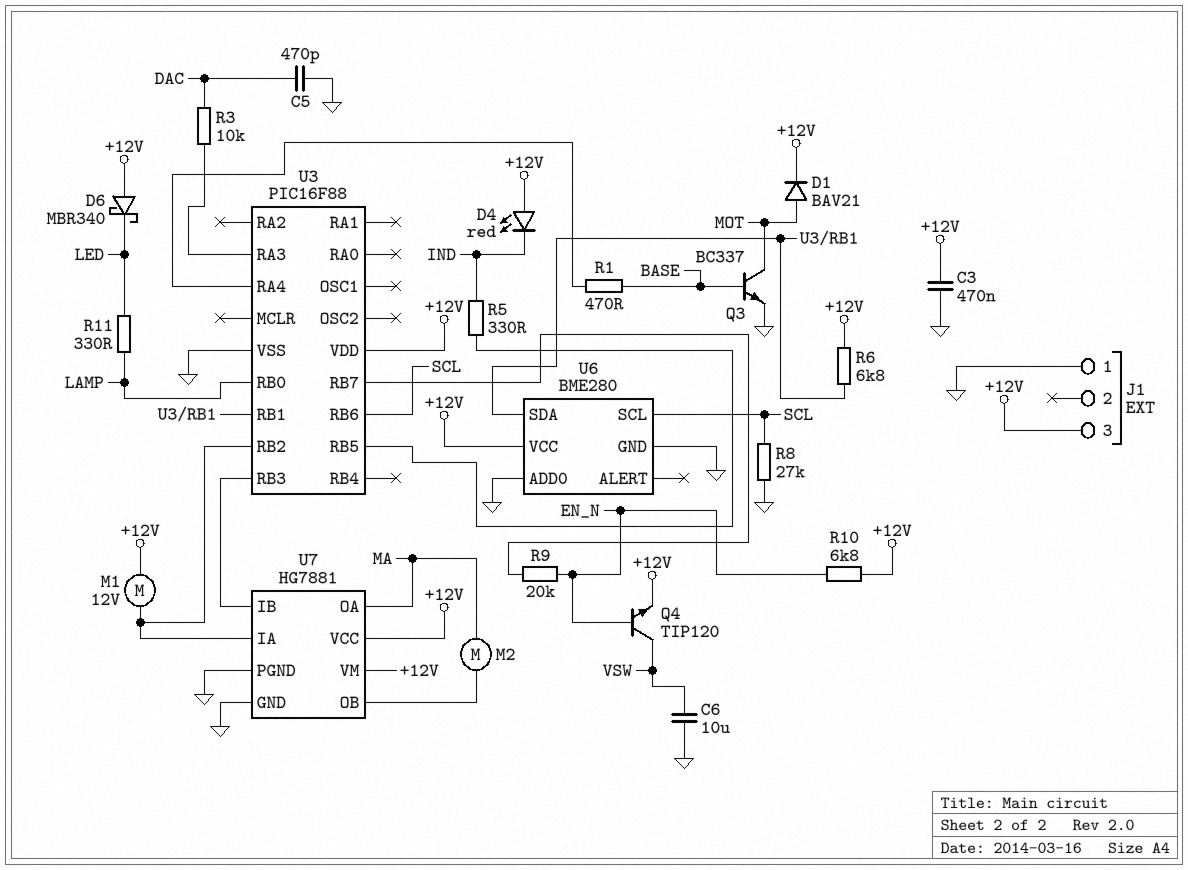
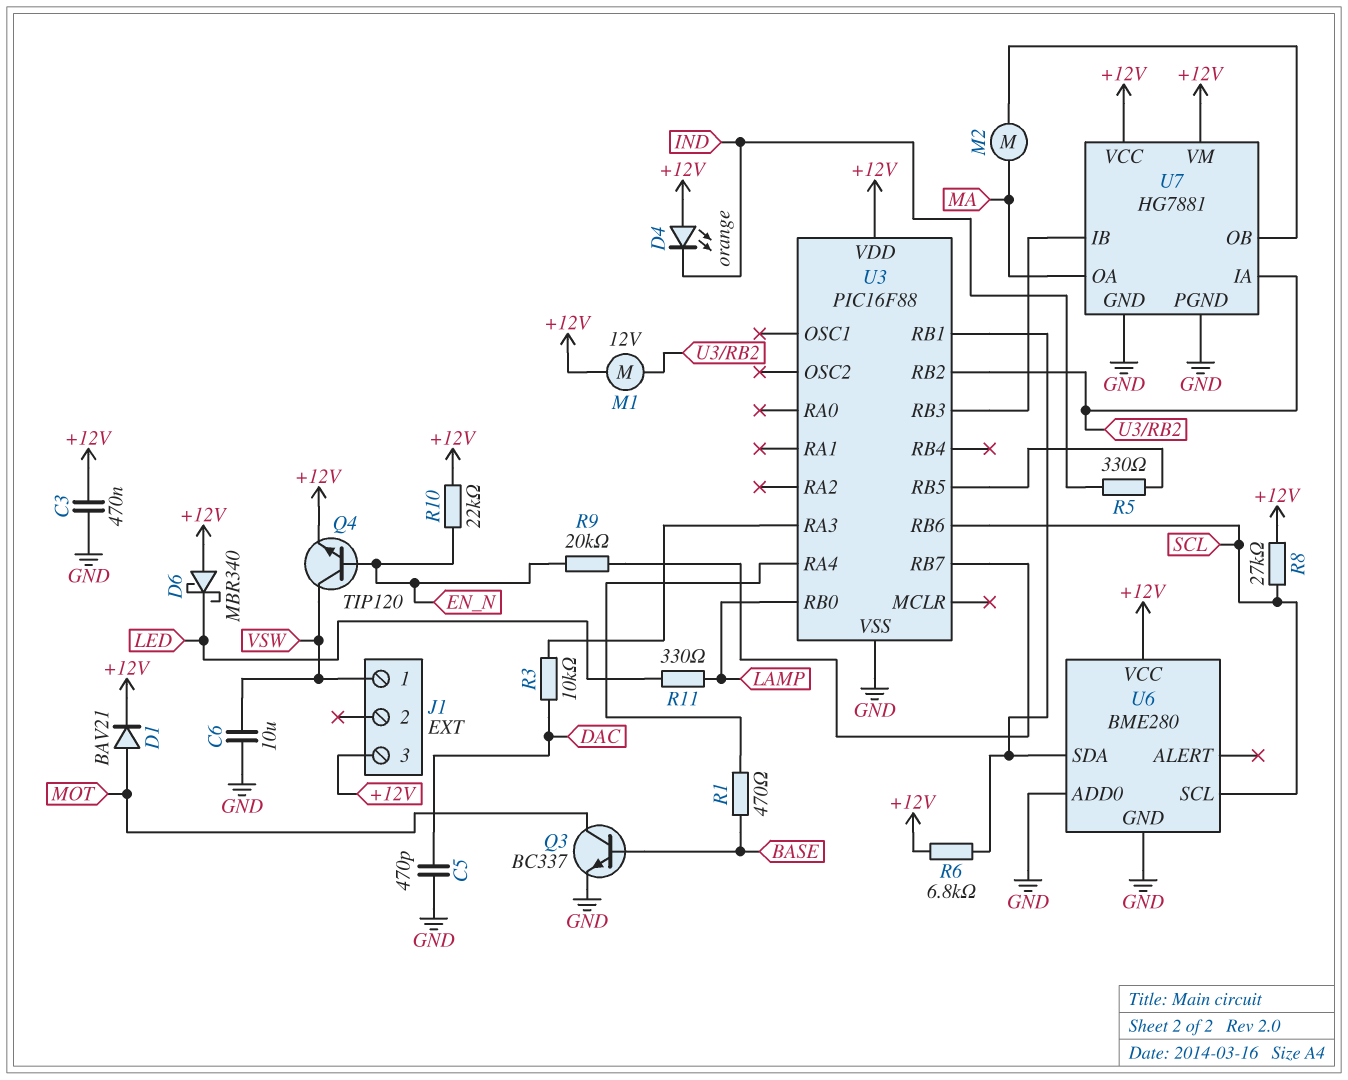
D4: LED red (A +12V, K IND) -> LED orange (A +12V, K IND)
J1 pin 1: GND -> VSW
R8: 27k (GND, SCL) -> 27k (+12V, SCL)
R10: 6.8k (+12V, EN_N) -> 22k (+12V, EN_N)

